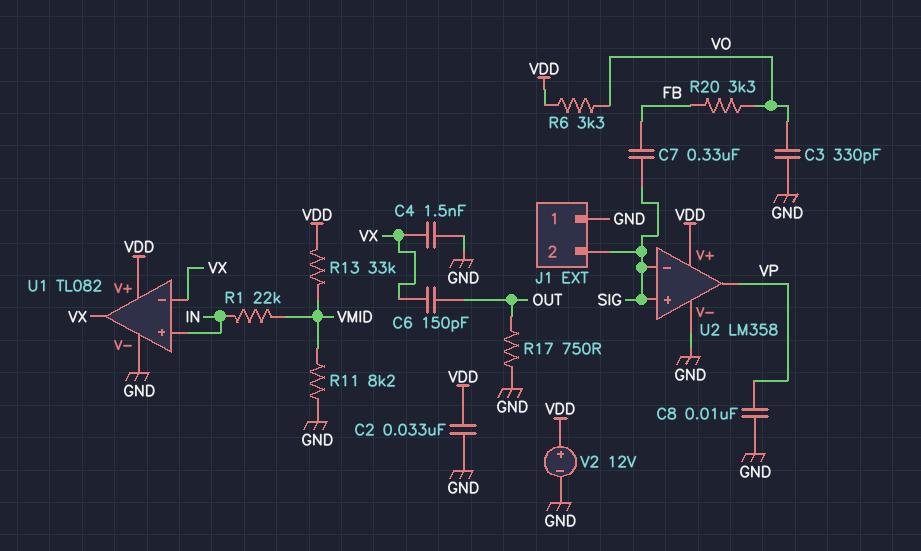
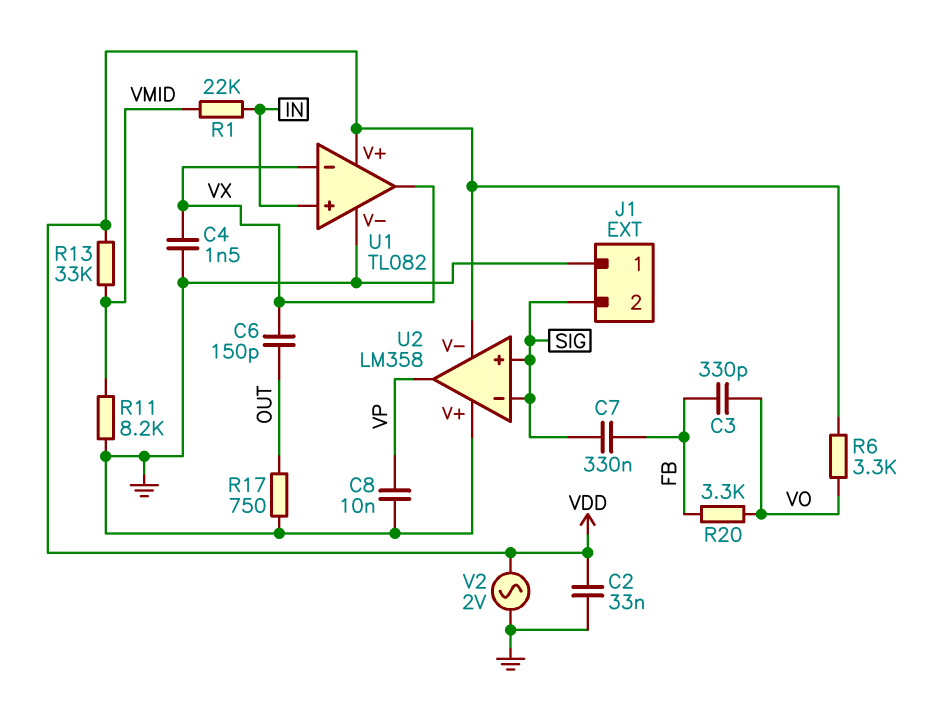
C3: 330pF (GND, VO) -> 330pF (FB, VO)
U2 pin V+: VDD -> GND
U2 pin V-: GND -> VDD
V2: 12V (plus VDD, minus GND) -> AC 2V (GND, VDD)

